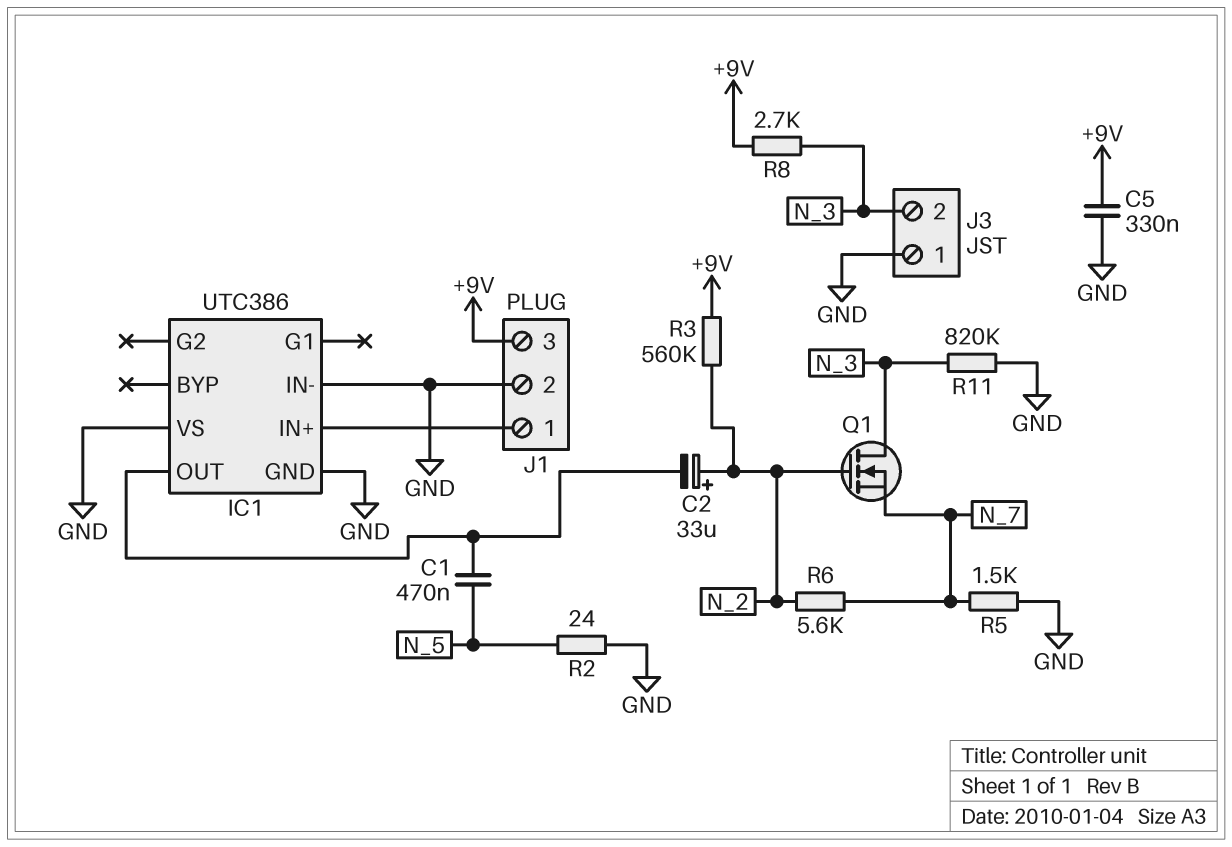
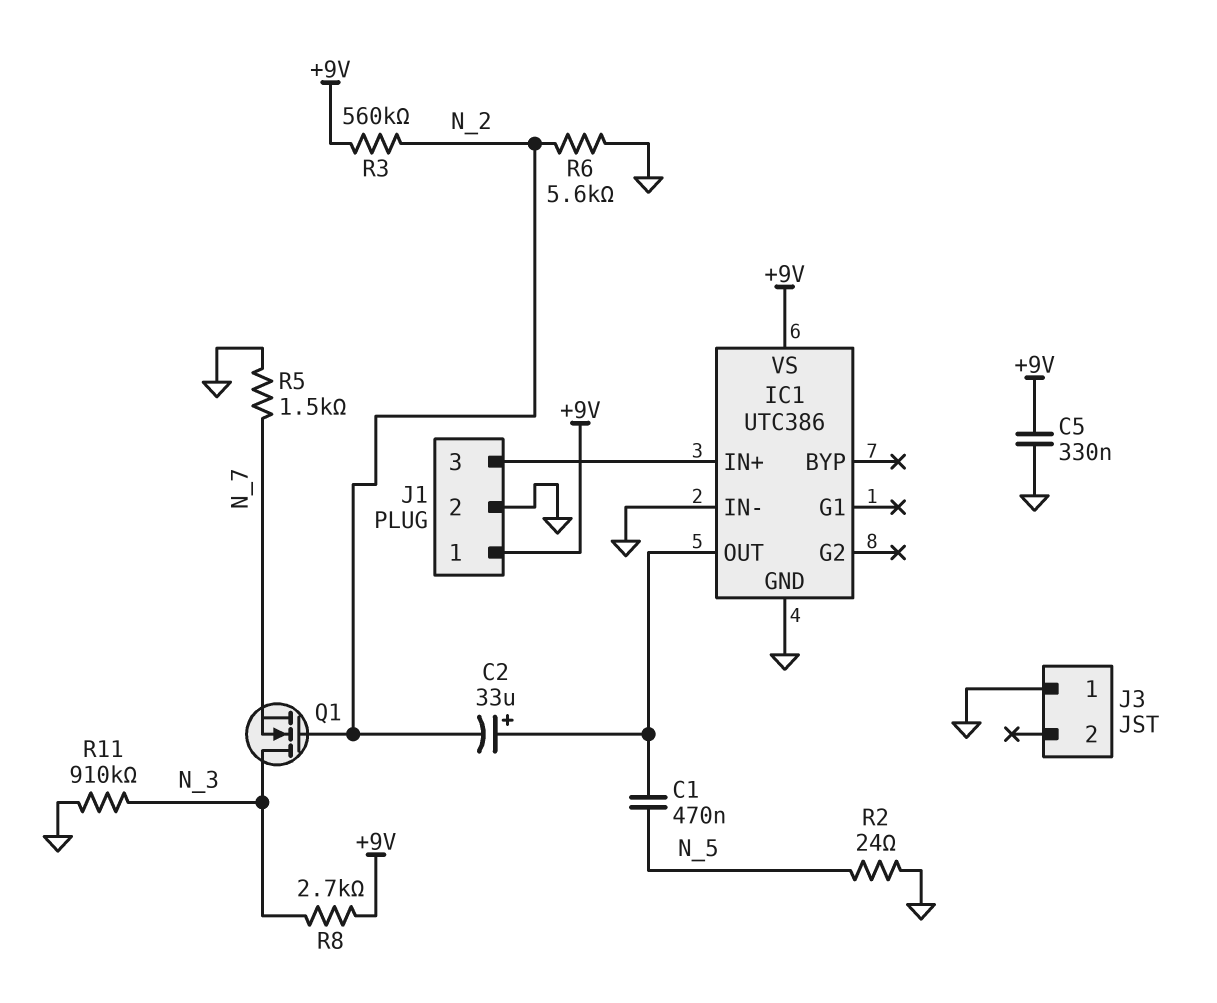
C2: 33uF (plus N_2, minus IC1/OUT) -> 33uF (plus IC1/OUT, minus N_2)
IC1 pin VS: GND -> +9V
J1 pin 1: IC1/IN+ -> +9V
J1 pin 3: +9V -> IC1/IN+
J3 pin 2: N_3 -> none
R6: 5.6k (N_2, N_7) -> 5.6k (GND, N_2)
R11: 820k (GND, N_3) -> 910k (GND, N_3)

